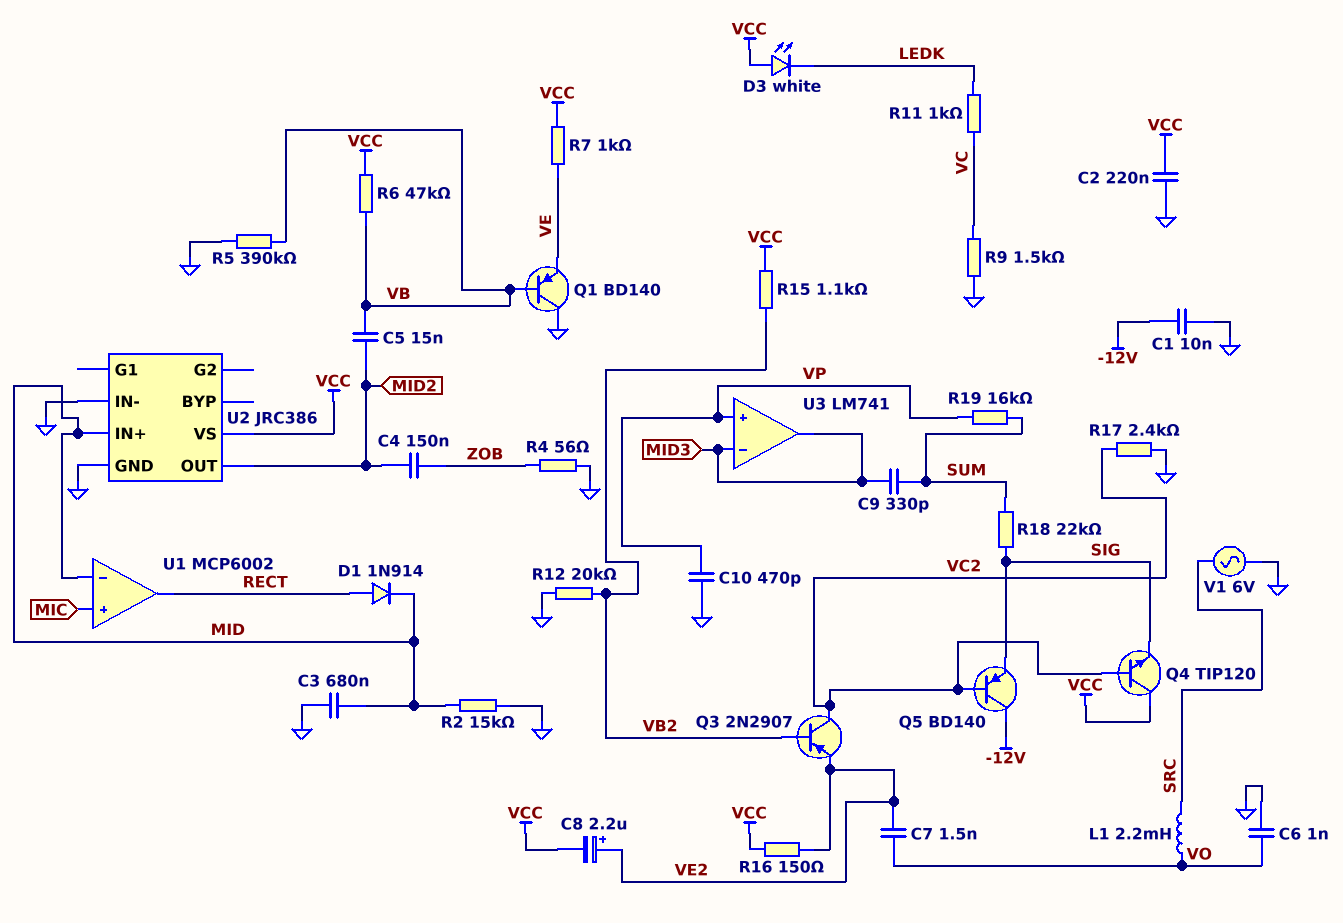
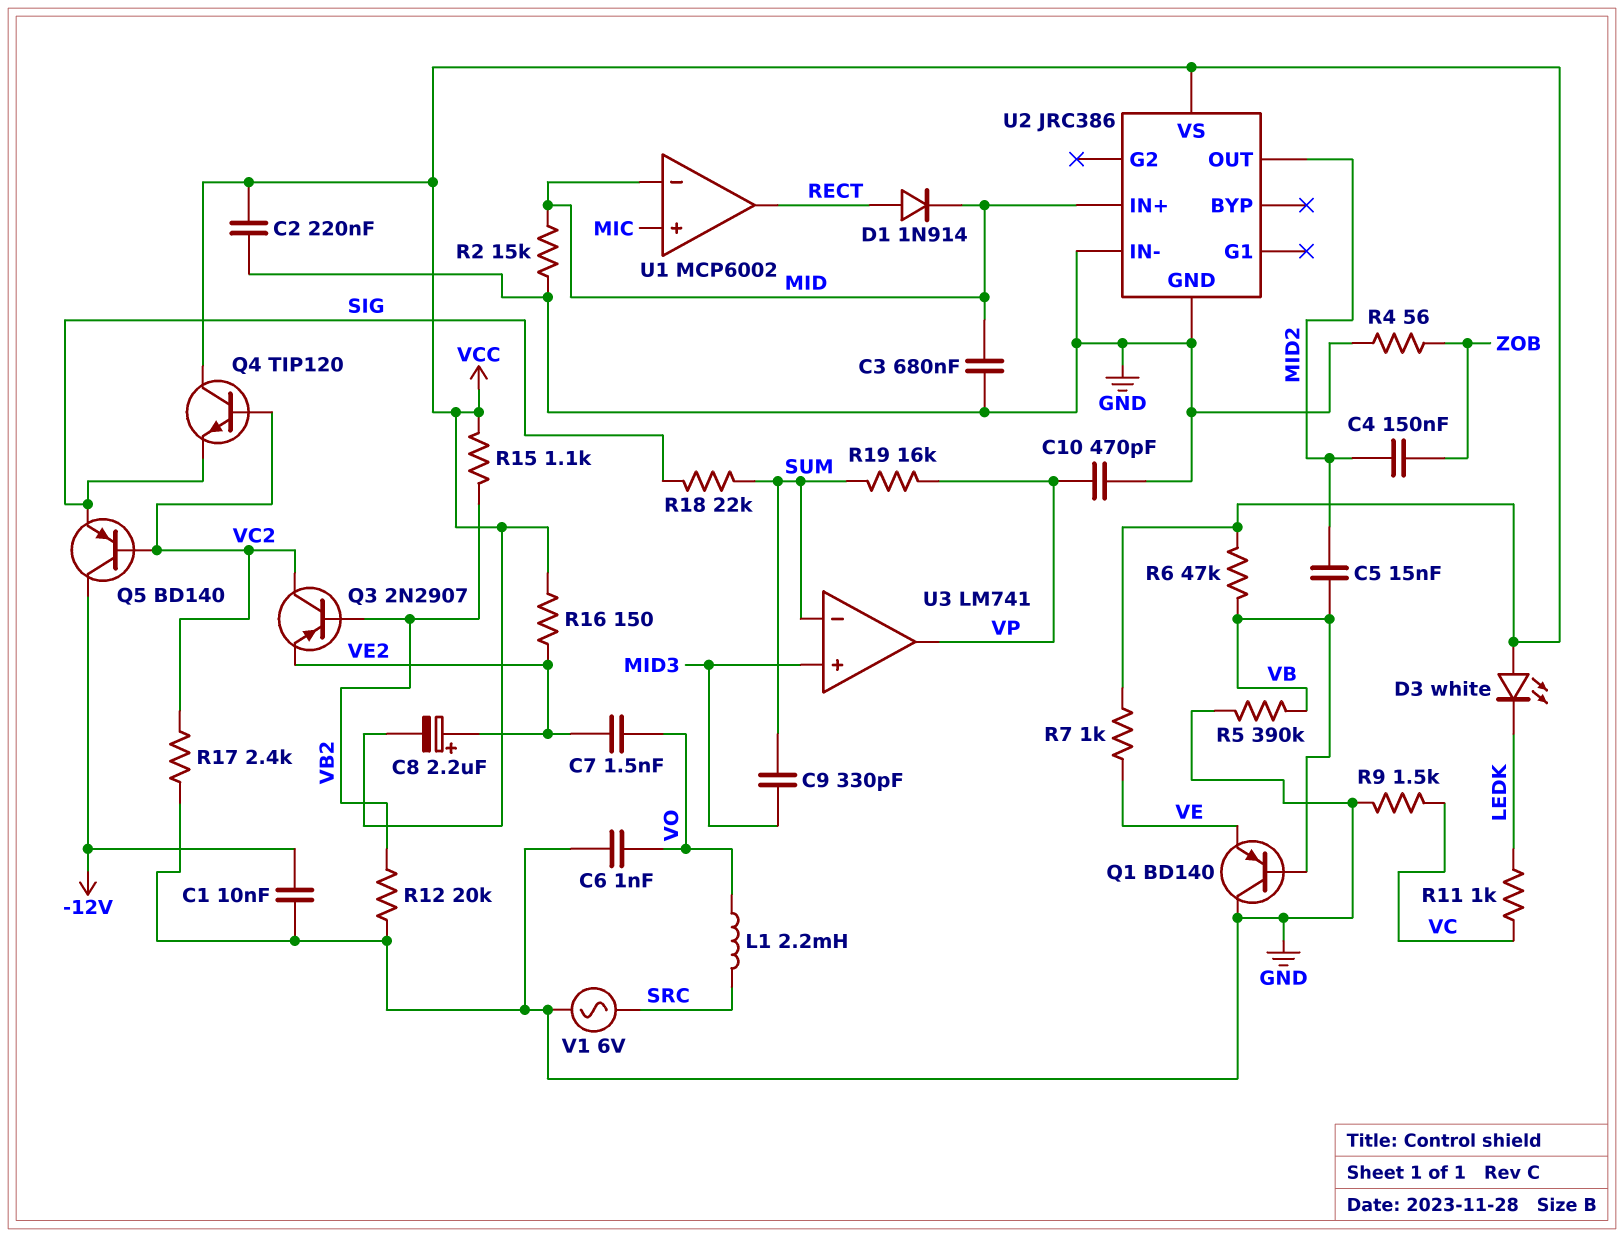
U3 pin in+: VP -> MID3
U3 pin in-: MID3 -> SUM
U3 pin out: MID3 -> VP

